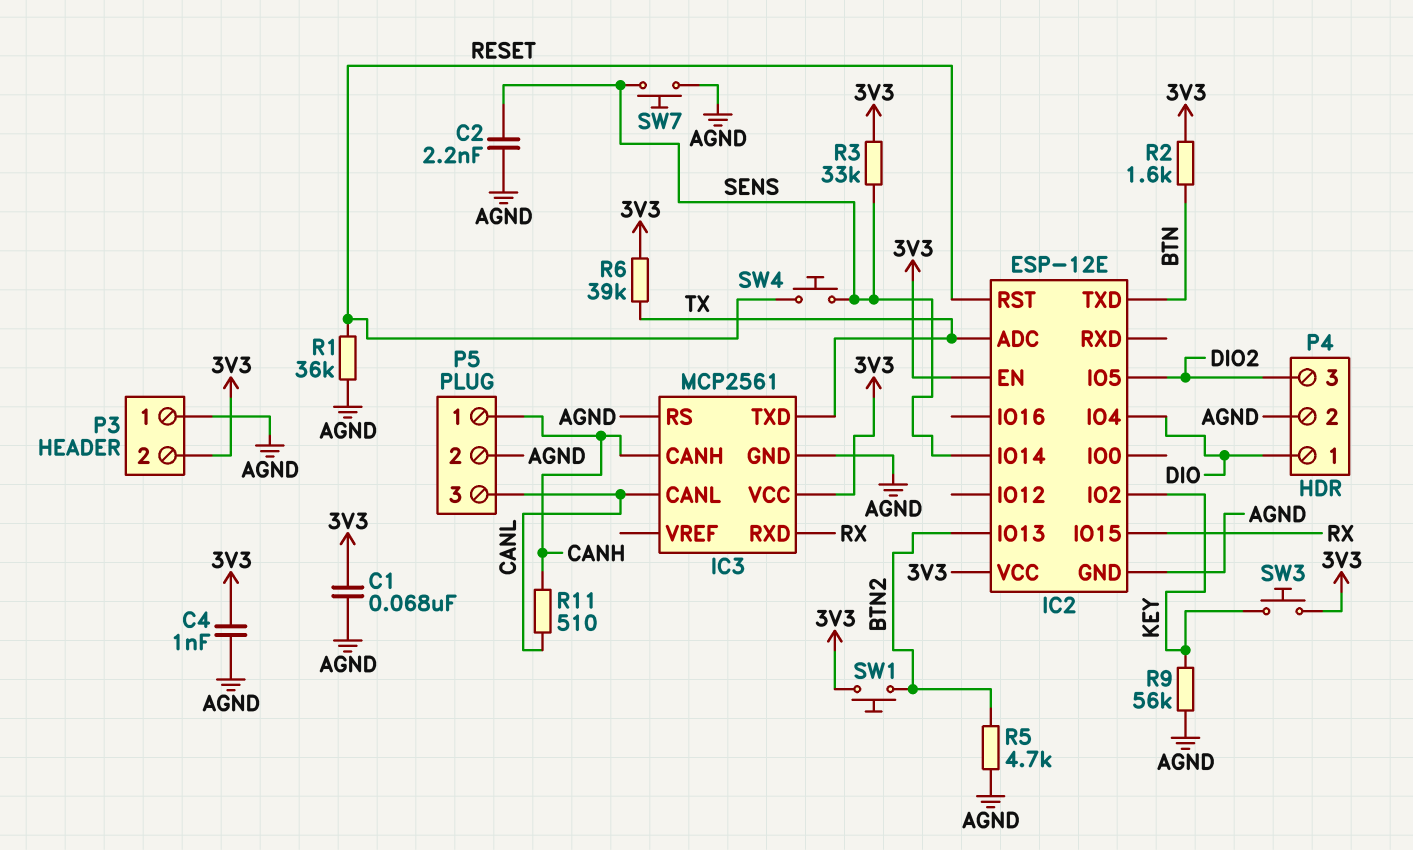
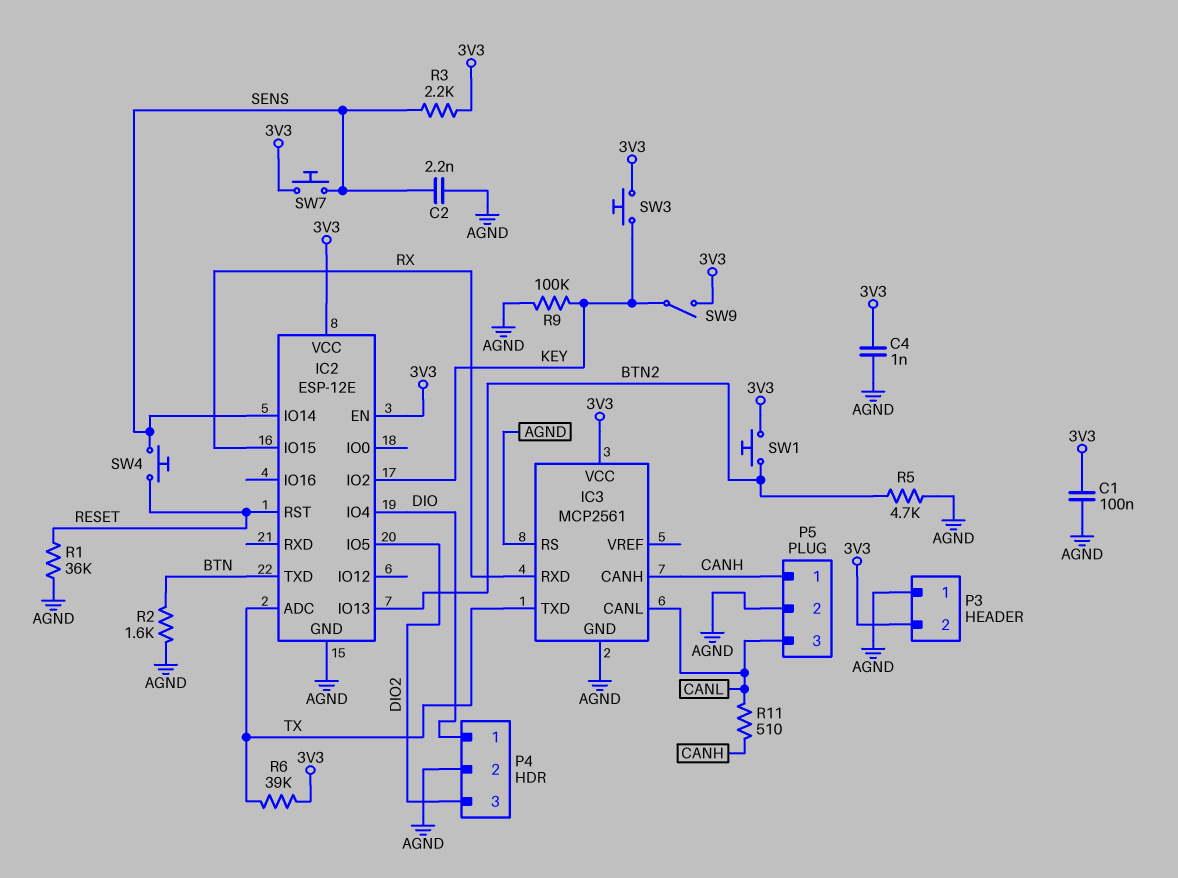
C1: 68nF (3V3, AGND) -> 100nF (3V3, AGND)
R2: 1.6k (3V3, BTN) -> 1.6k (AGND, BTN)
R3: 33k (3V3, SENS) -> 2.2k (3V3, SENS)
R9: 56k (AGND, KEY) -> 100k (AGND, KEY)
SW7: button (AGND, SENS) -> button (3V3, SENS)
SW9: none -> switch (3V3, KEY)

